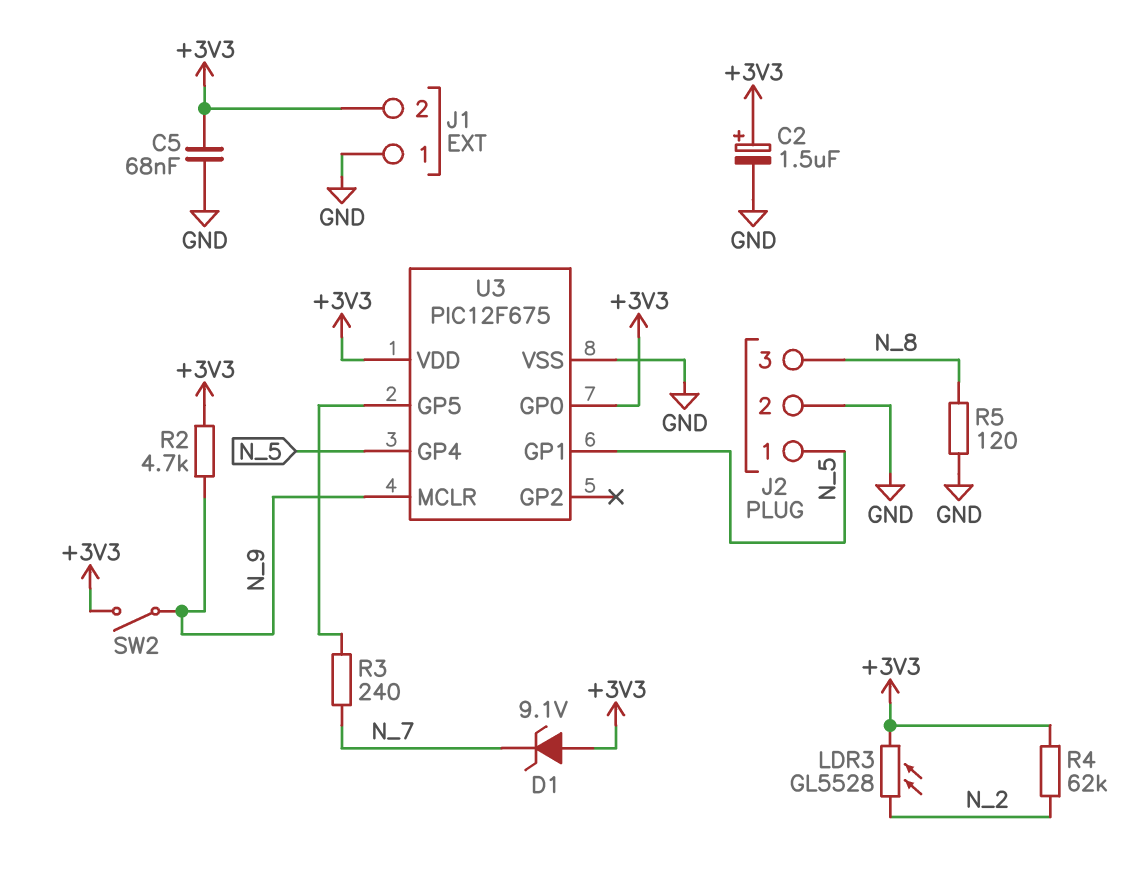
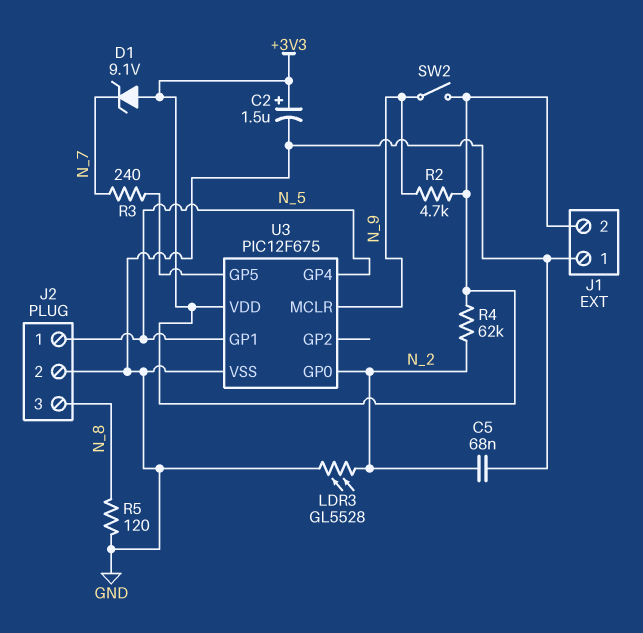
C5: 68nF (+3V3, GND) -> 68nF (GND, N_2)
LDR3: GL5528 (+3V3, N_2) -> GL5528 (GND, N_2)
U3 pin GP0: +3V3 -> N_2

